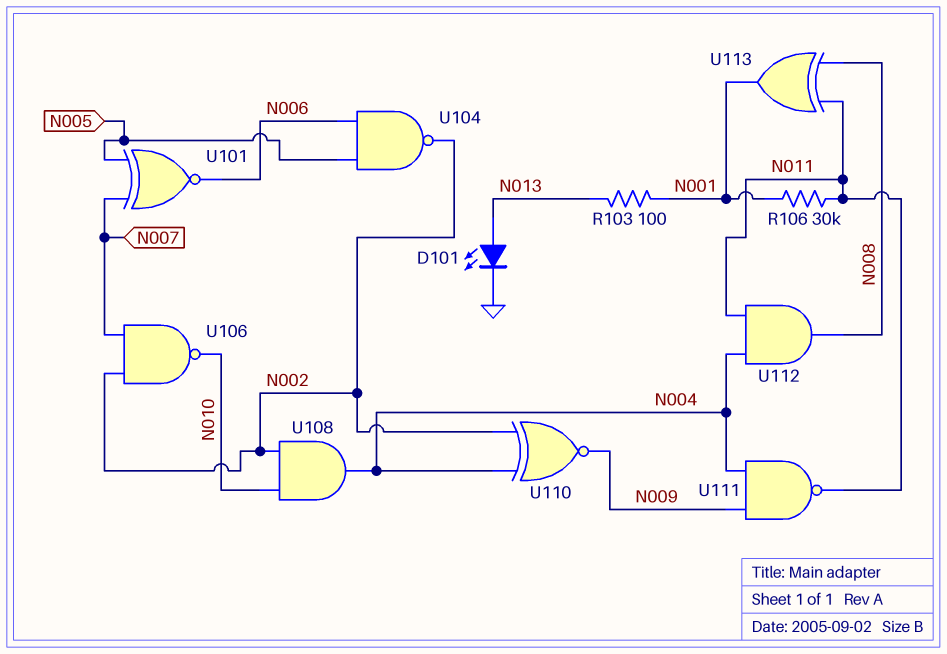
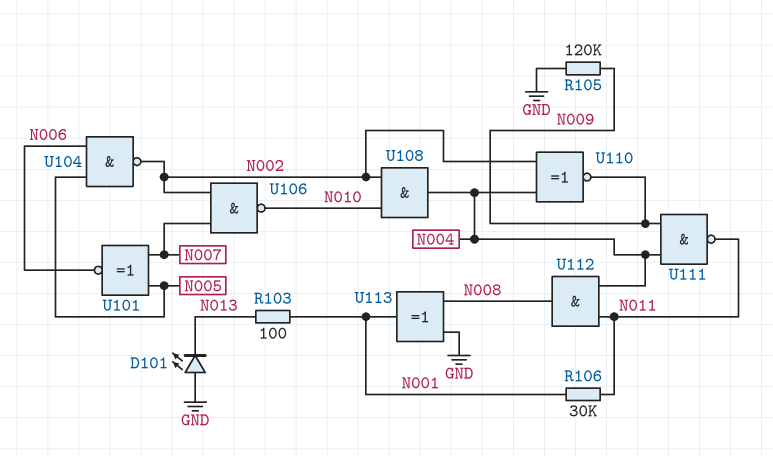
D101: LED (A N013, K GND) -> LED (A GND, K N013)
R105: none -> 120k (GND, N009)
U113: XOR (in N008, in N011, out N001) -> XOR (in GND, in N008, out N001)

